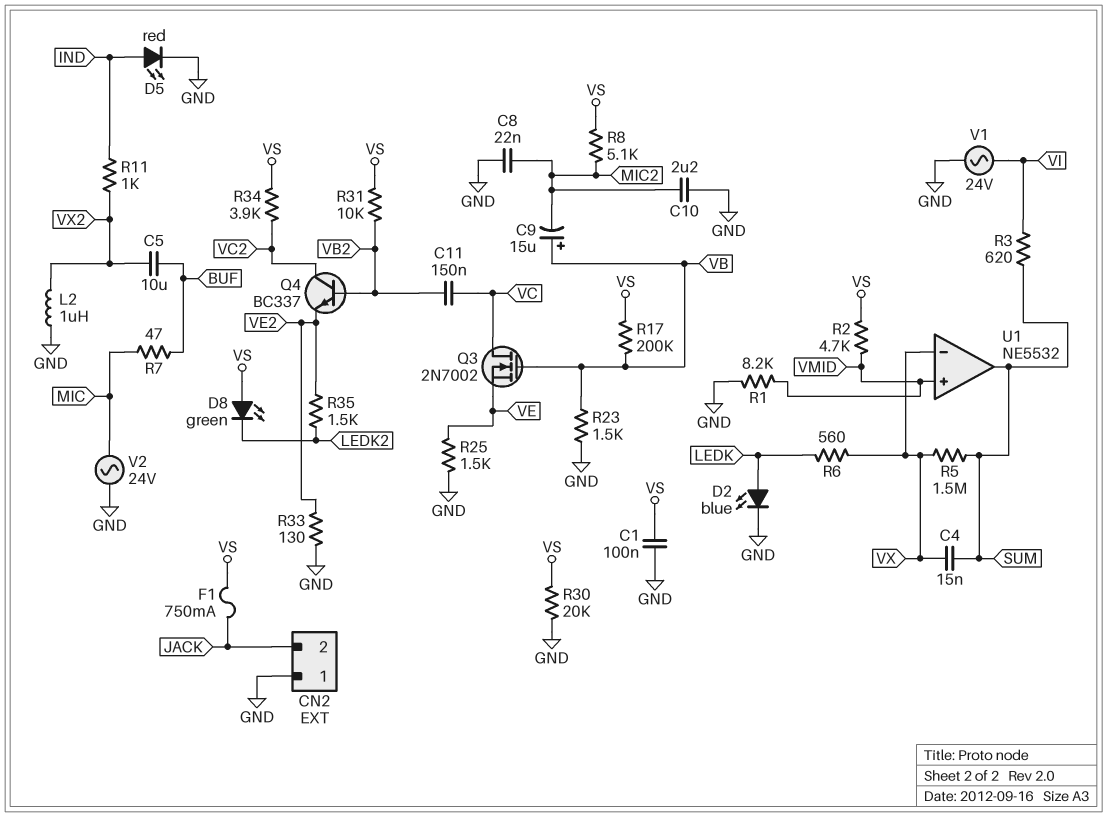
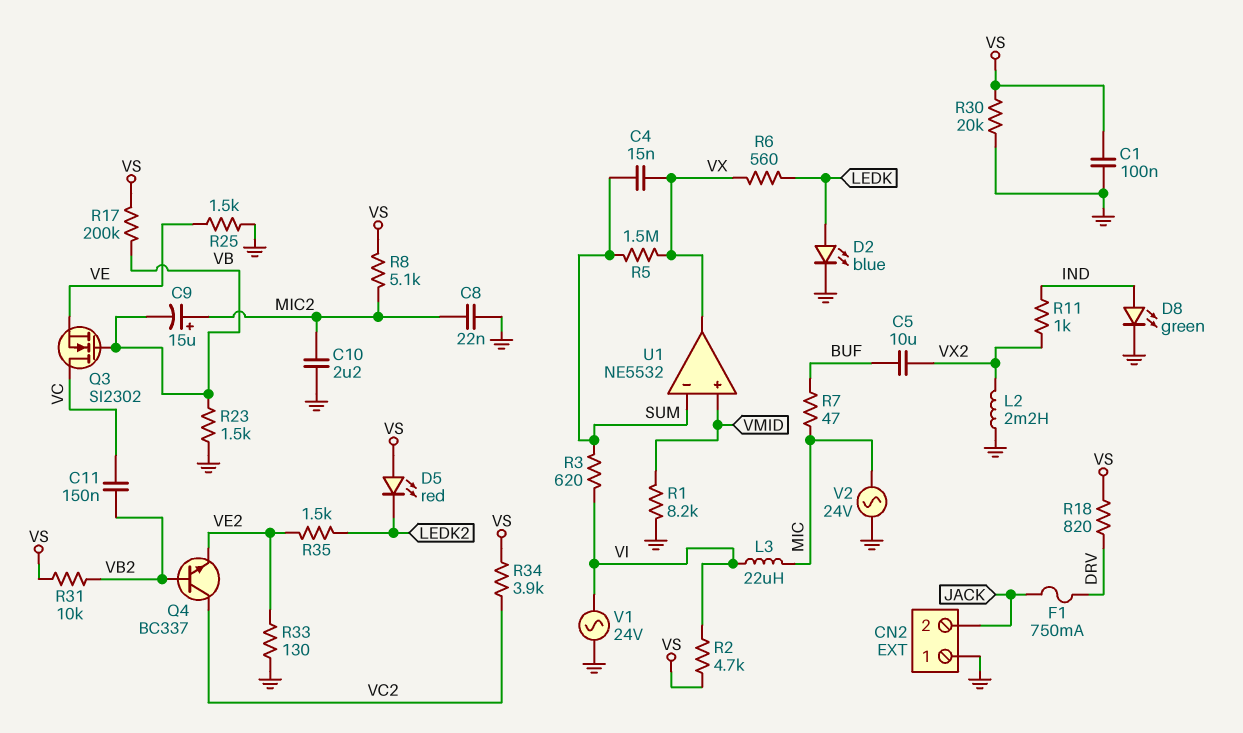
C9: 15uF (plus VB, minus MIC2) -> 15uF (plus MIC2, minus VB)
D5: LED red (A IND, K GND) -> LED red (A VS, K LEDK2)
D8: LED green (A VS, K LEDK2) -> LED green (A IND, K GND)
F1: 750mA (JACK, VS) -> 750mA (DRV, JACK)
L2: 1uH (GND, VX2) -> 2.2mH (GND, VX2)
L3: none -> 22uH (MIC, VI)
Q3: NMOS 2N7002 (G VB, D VC, S VE) -> NMOS SI2302 (G VB, D VC, S VE)
R2: 4.7k (VMID, VS) -> 4.7k (VI, VS)
R18: none -> 820 (DRV, VS)
U1 pin in-: VX -> SUM
U1 pin out: SUM -> VX

